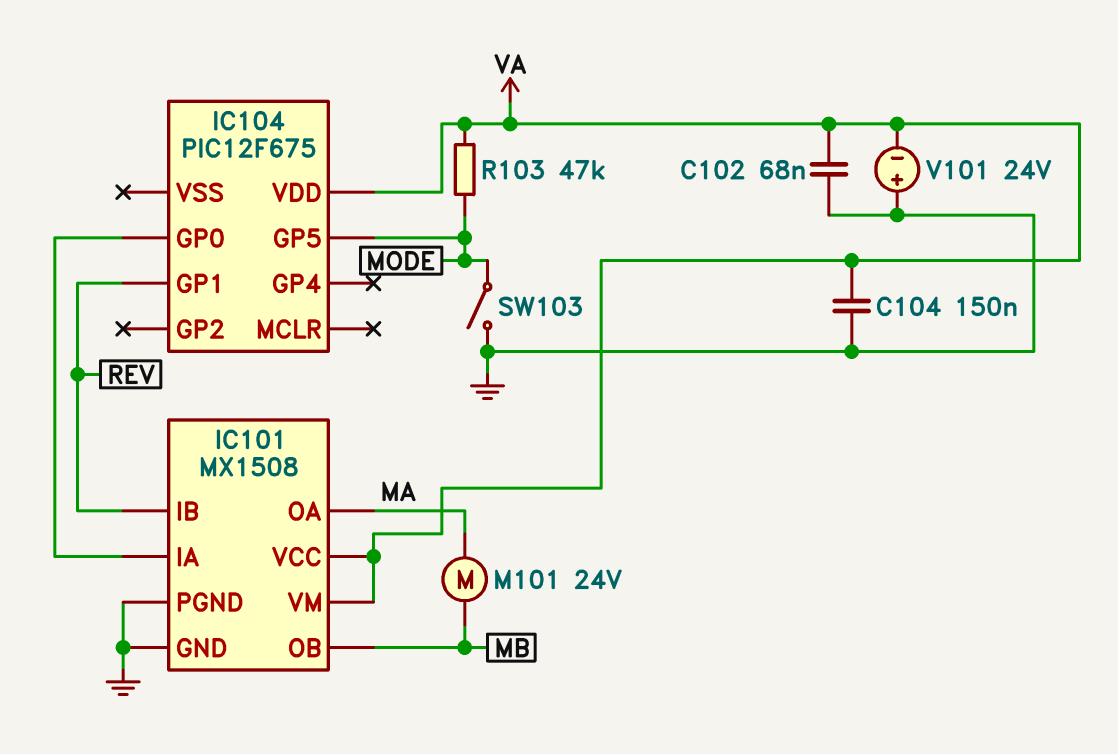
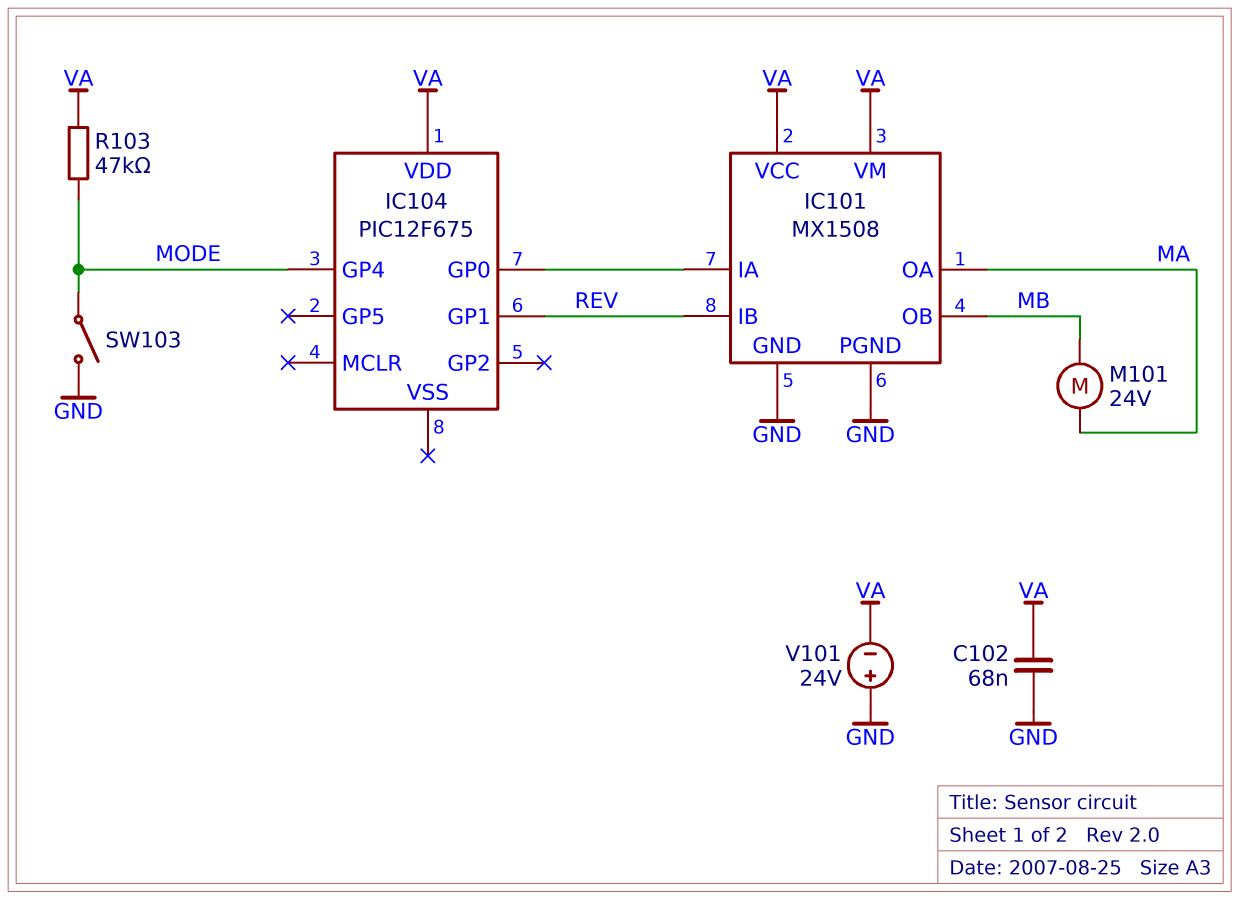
C104: 150nF (GND, VA) -> none
IC104 pin GP4: none -> MODE
IC104 pin GP5: MODE -> none

